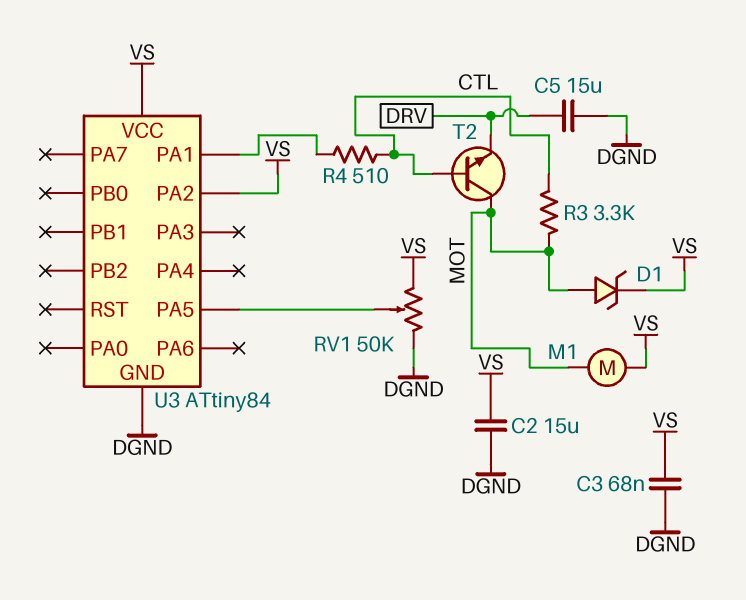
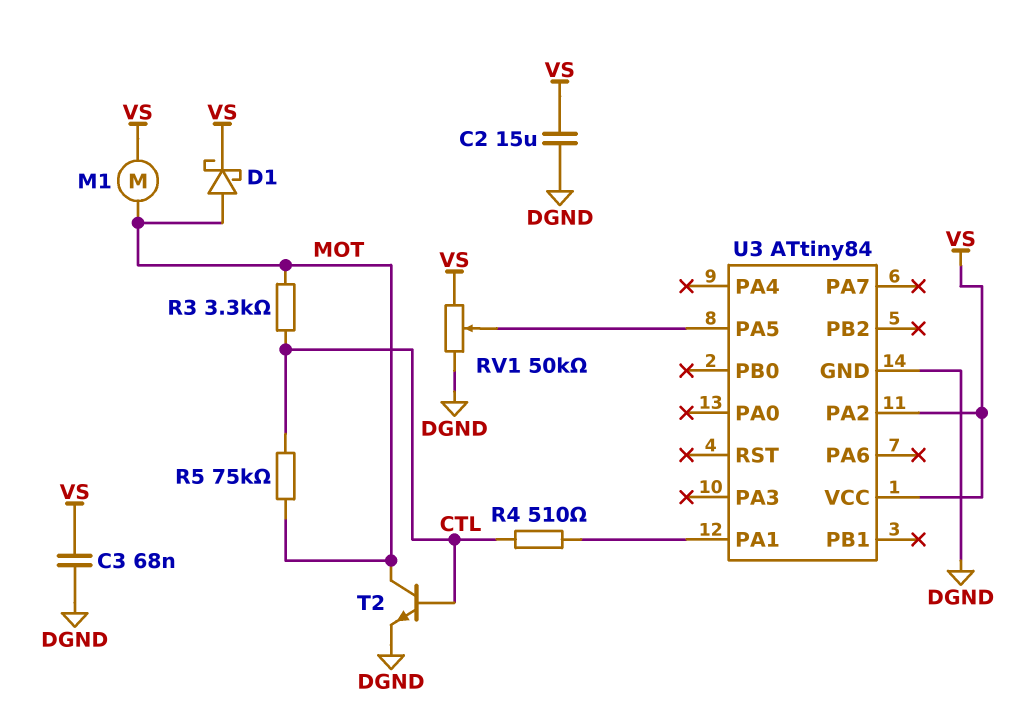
C5: 15uF (DGND, DRV) -> none
D1: zener (A MOT, K VS) -> schottky (A MOT, K VS)
R5: none -> 75k (CTL, MOT)
T2: NPN (B CTL, C MOT, E DRV) -> NPN (B CTL, C MOT, E DGND)

